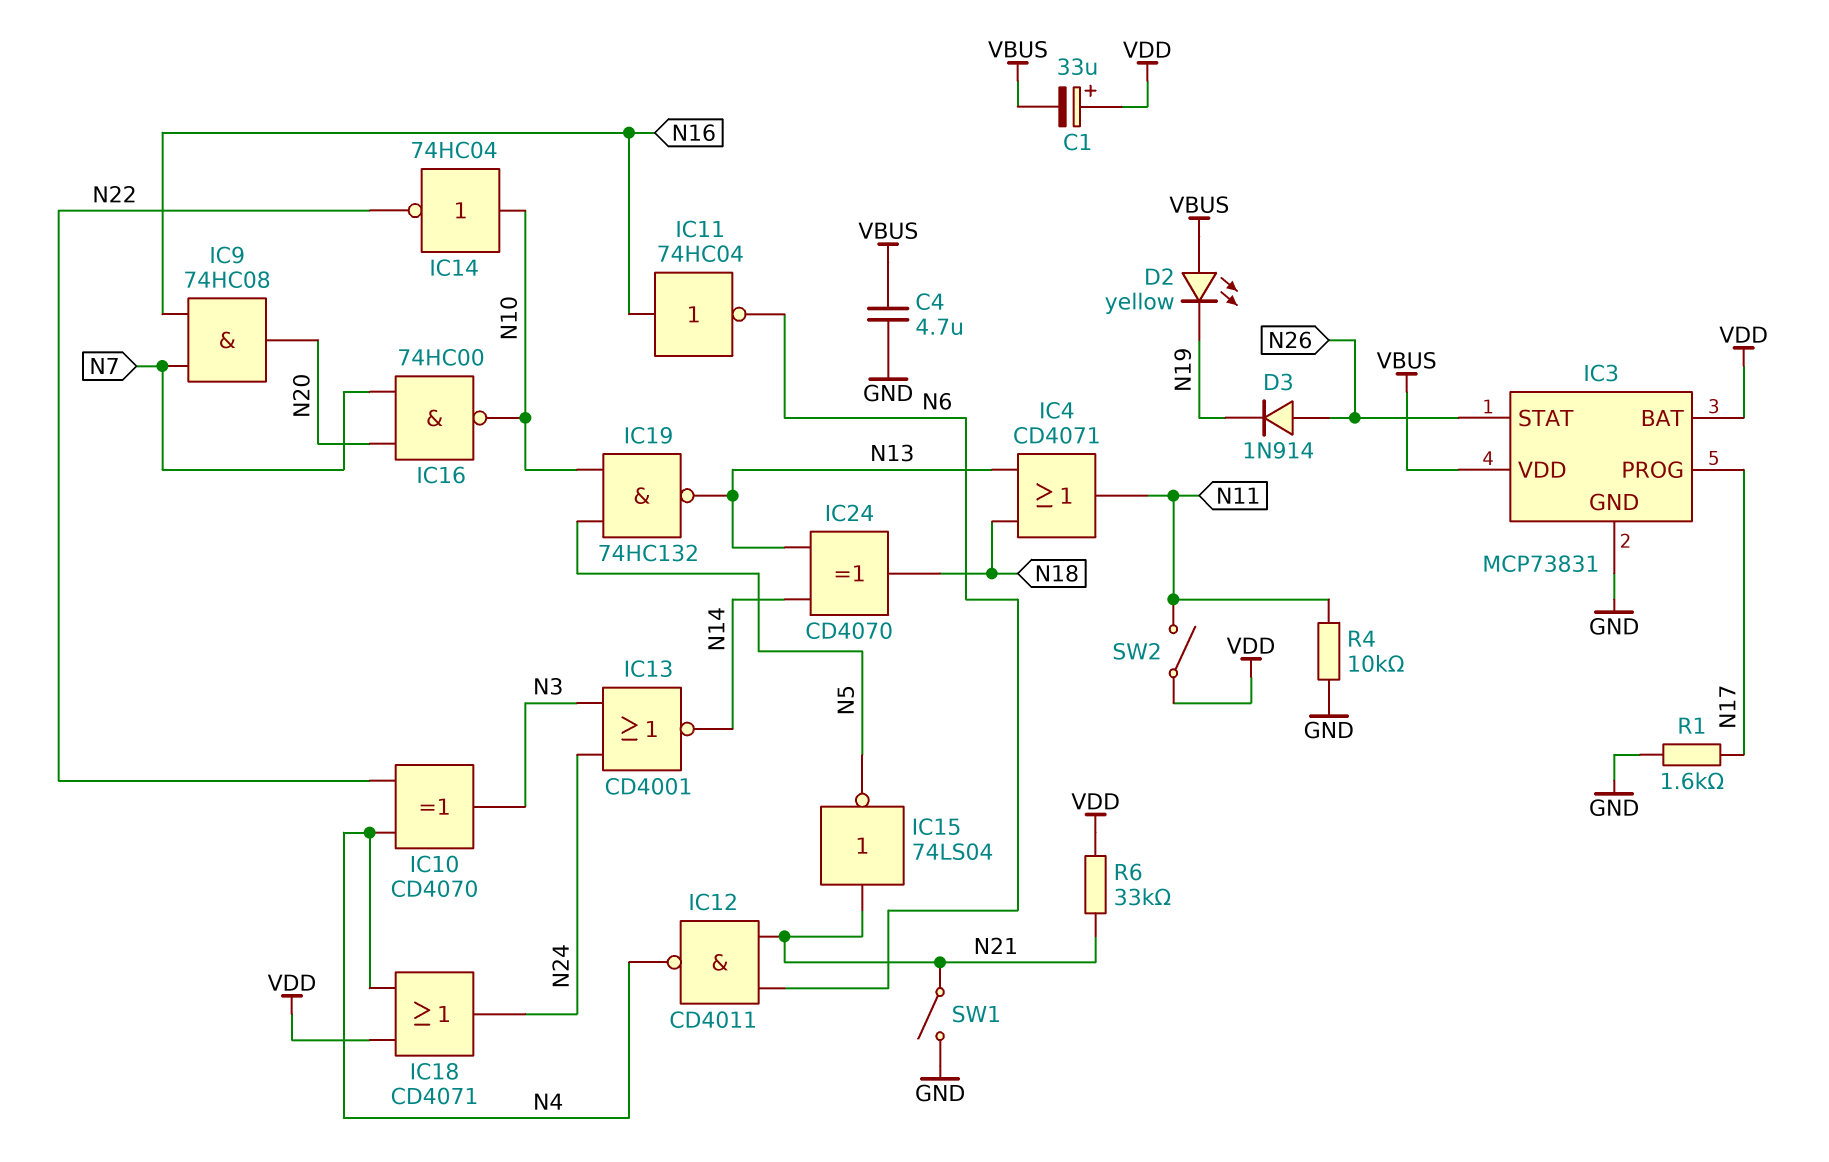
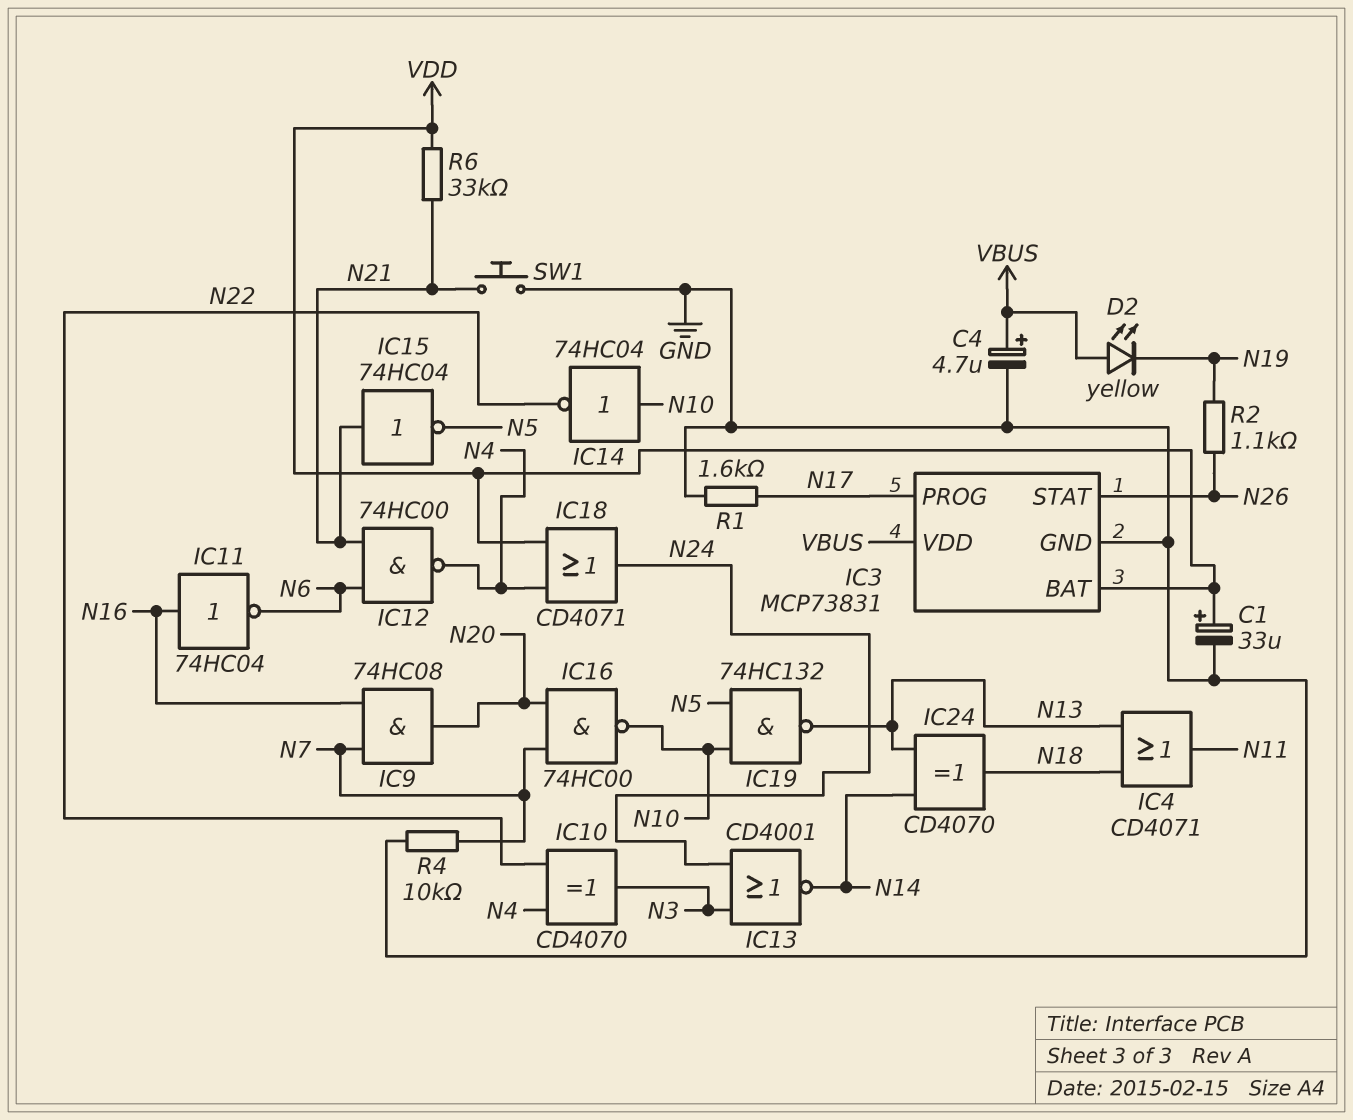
C1: 33uF (plus VDD, minus VBUS) -> 33uF (plus VDD, minus GND)
C4: 4.7uF (GND, VBUS) -> 4.7uF (plus VBUS, minus GND)
D3: diode 1N914 (A N26, K N19) -> none
IC12: NAND CD4011 (in N6, in N21, out N4) -> NAND 74HC00 (in N6, in N21, out N4)
IC15: NOT 74LS04 (in N21, out N5) -> NOT 74HC04 (in N21, out N5)
R2: none -> 1.1k (N19, N26)
R4: 10k (GND, N11) -> 10k (GND, N7)
SW1: switch (GND, N21) -> button (GND, N21)
SW2: switch (N11, VDD) -> none

